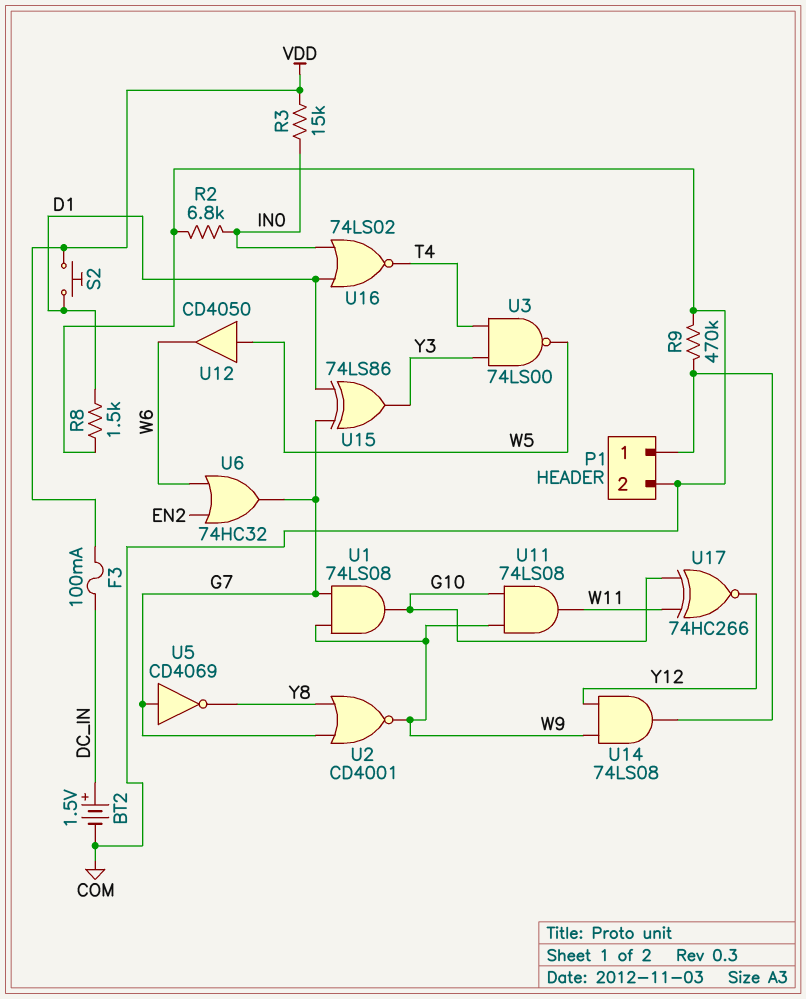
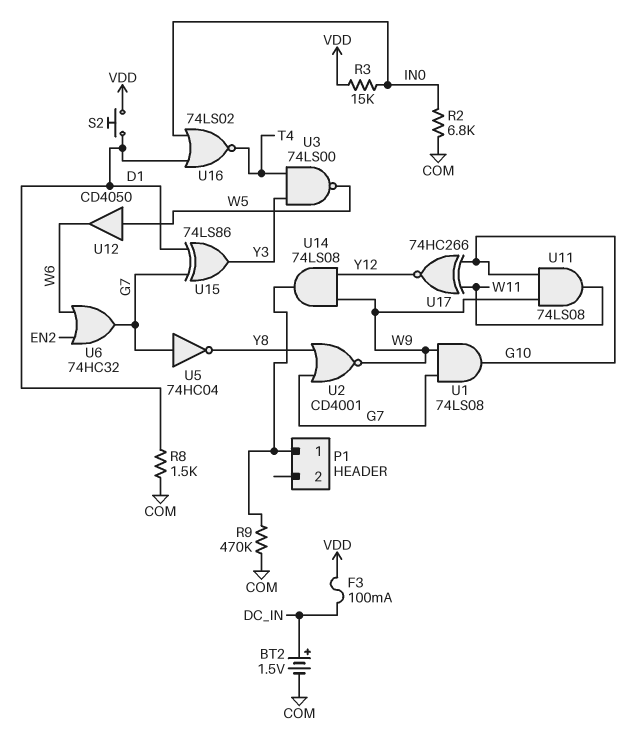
P1 pin 2: COM -> none
U5: NOT CD4069 (in G7, out Y8) -> NOT 74HC04 (in G7, out Y8)

